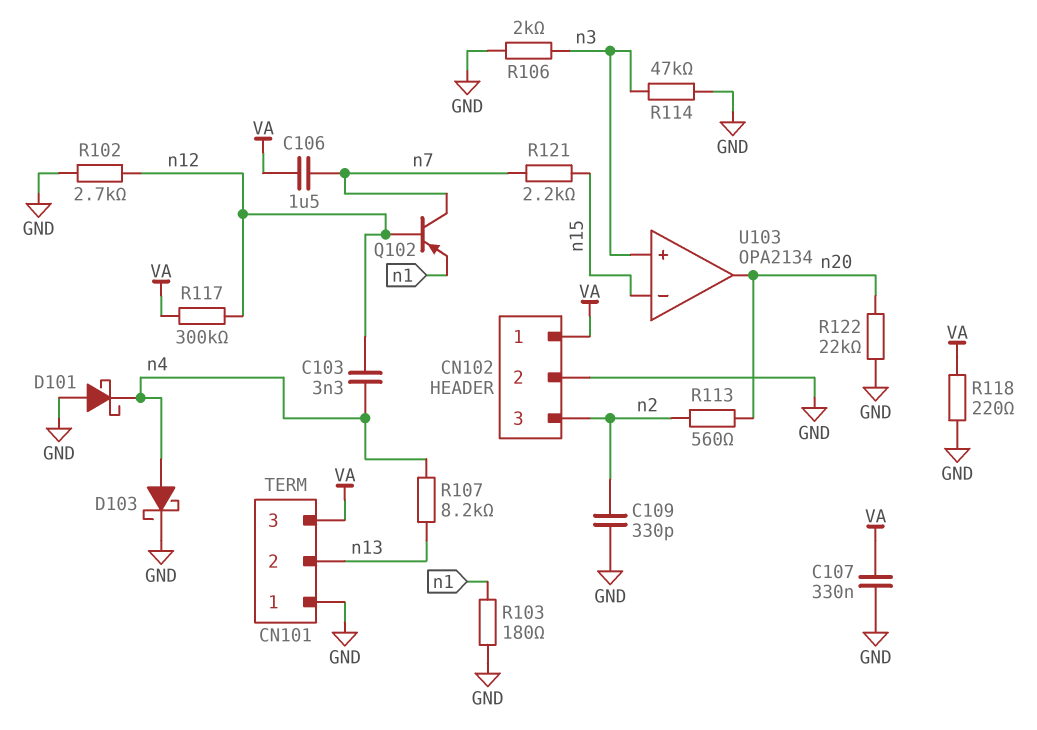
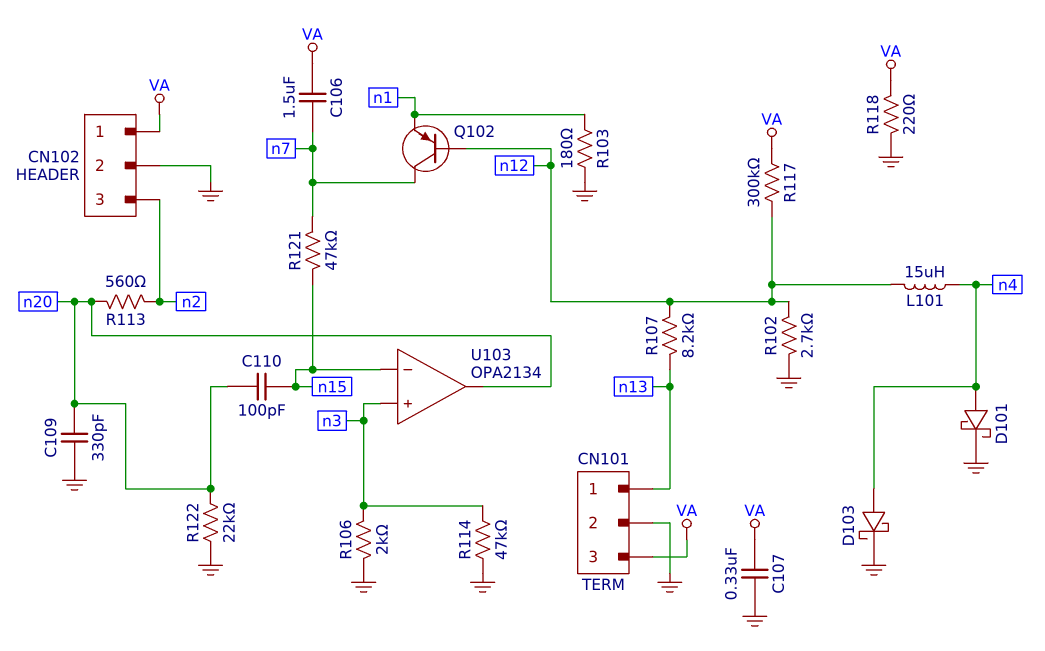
C103: 3.3nF (n4, n12) -> none
C109: 330pF (GND, n2) -> 330pF (GND, n20)
C110: none -> 100pF (n15, n20)
CN101 pin 1: GND -> n13
CN101 pin 2: n13 -> GND
D101: schottky (A GND, K n4) -> schottky (A n4, K GND)
L101: none -> 15uH (n4, n12)
R107: 8.2k (n4, n13) -> 8.2k (n12, n13)
R121: 2.2k (n7, n15) -> 47k (n7, n15)

